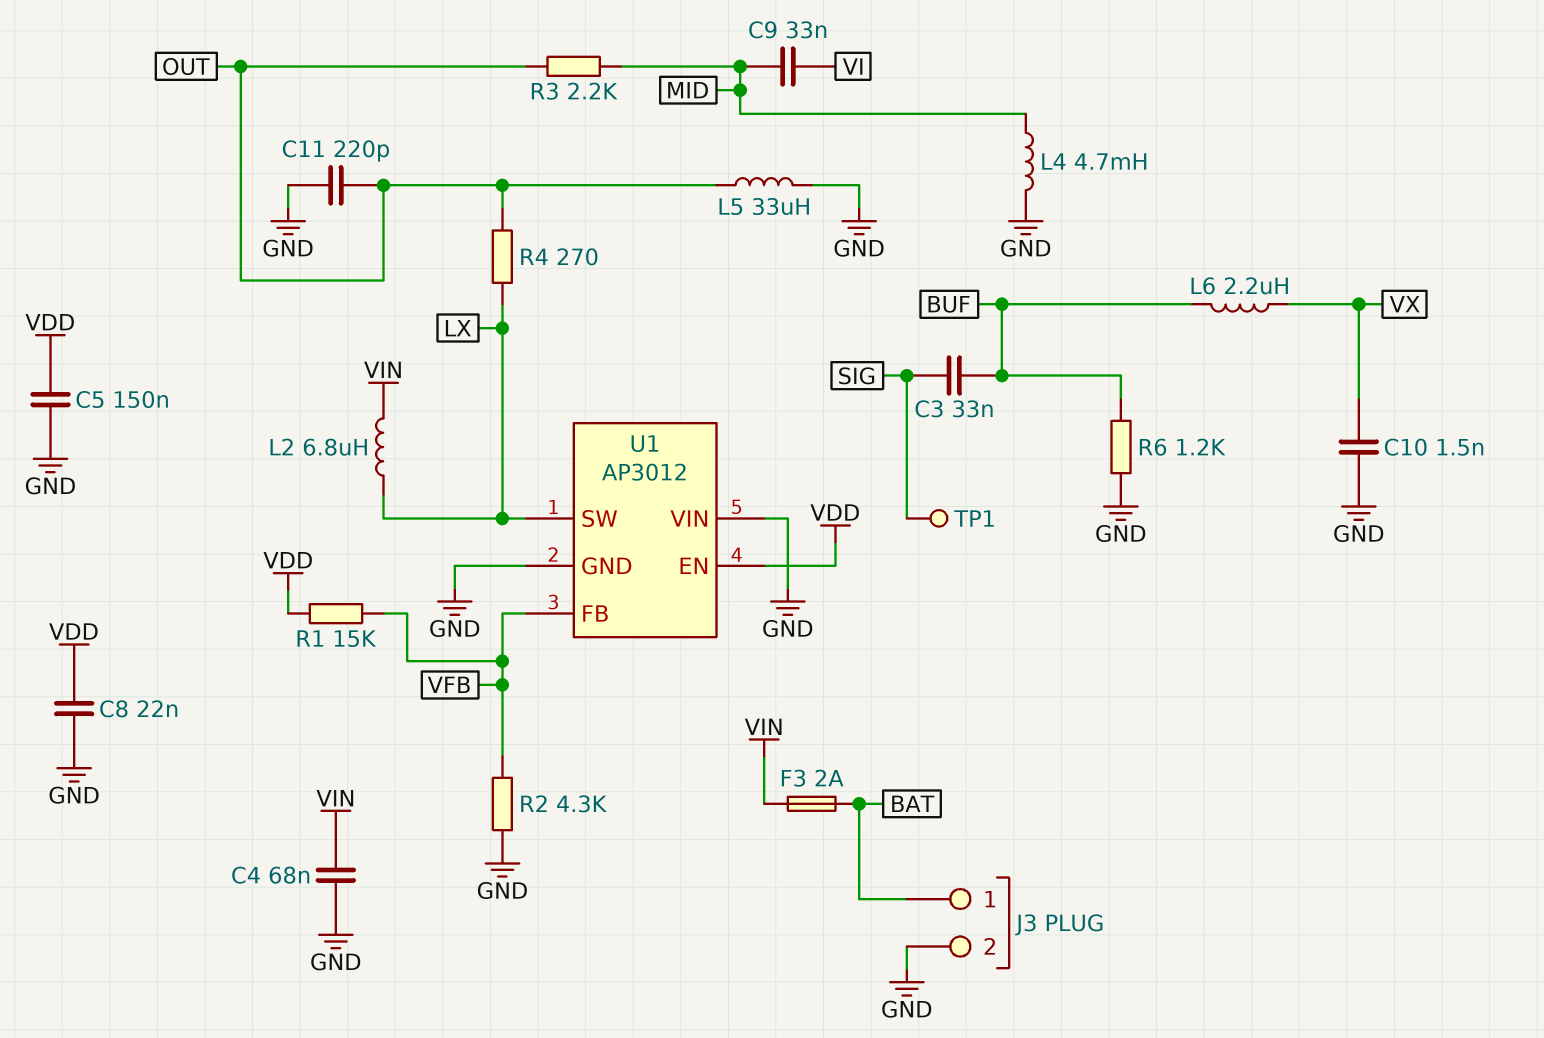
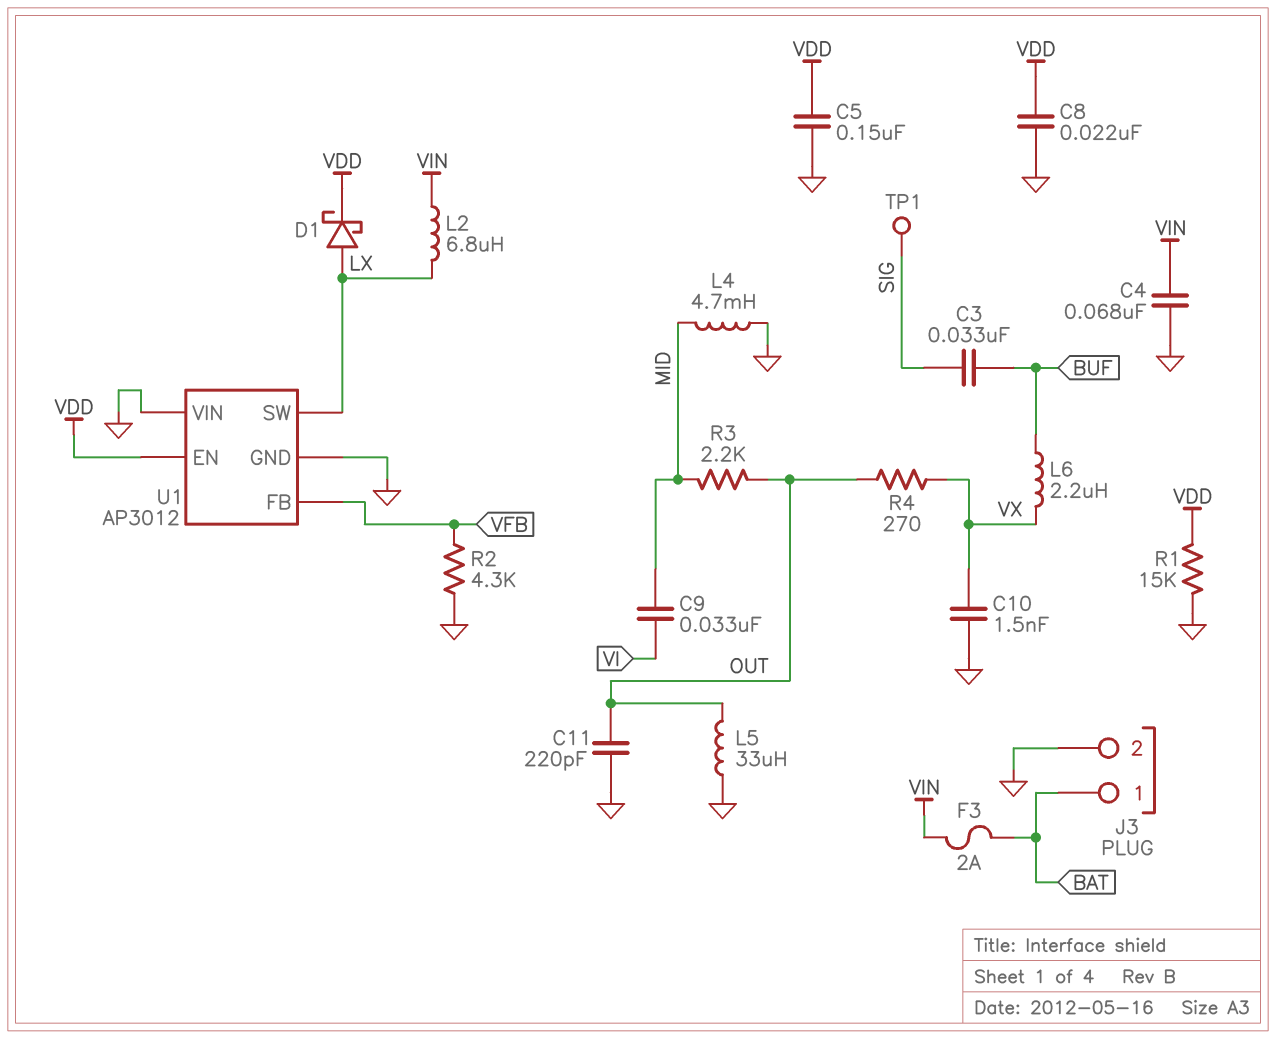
D1: none -> schottky (A LX, K VDD)
R1: 15k (VDD, VFB) -> 15k (GND, VDD)
R4: 270 (LX, OUT) -> 270 (OUT, VX)
R6: 1.2k (BUF, GND) -> none

